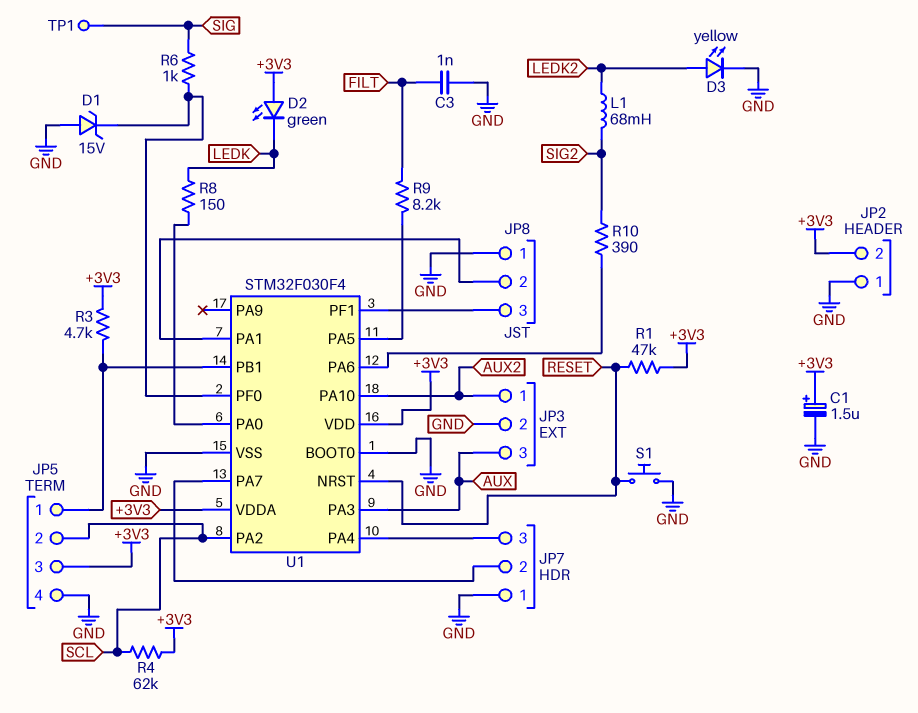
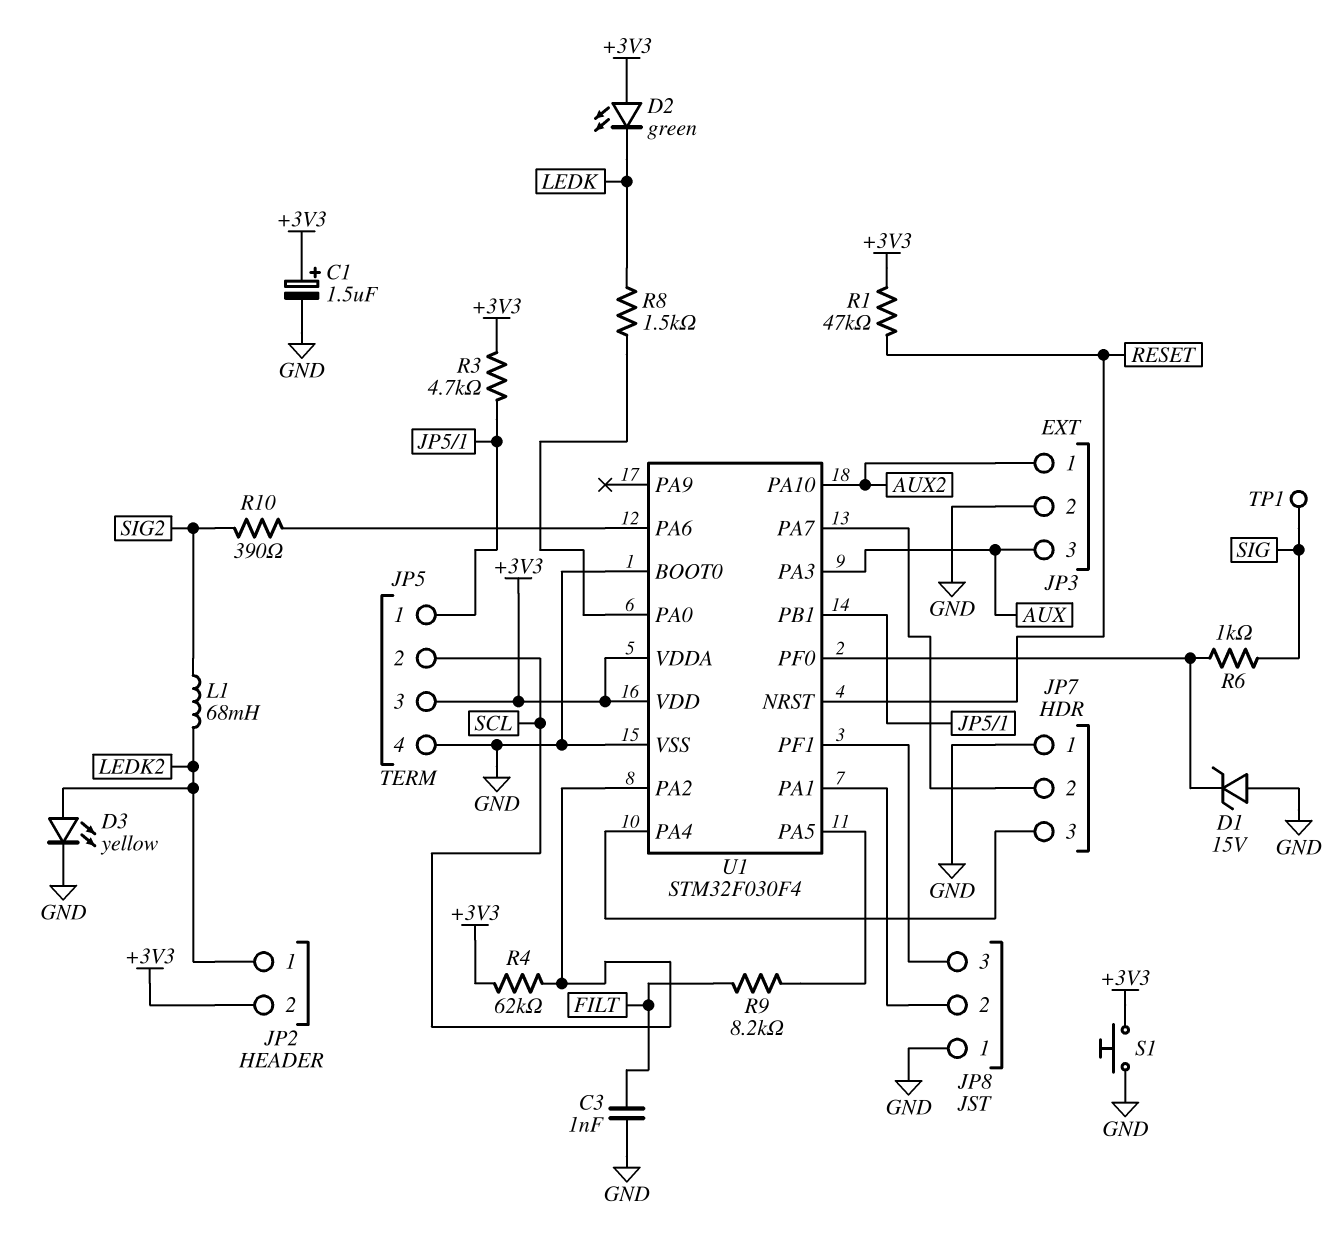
JP2 pin 1: GND -> LEDK2
R8: 150 (LEDK, U1/PA0) -> 1.5k (LEDK, U1/PA0)
S1: button (GND, RESET) -> button (+3V3, GND)

